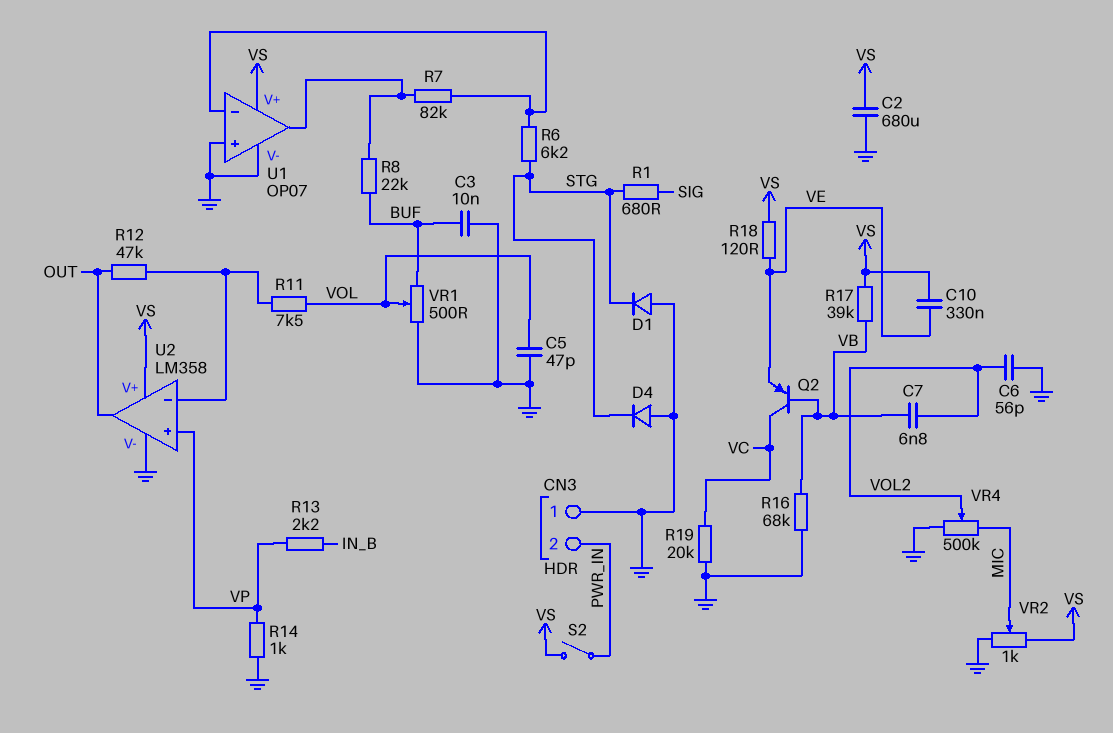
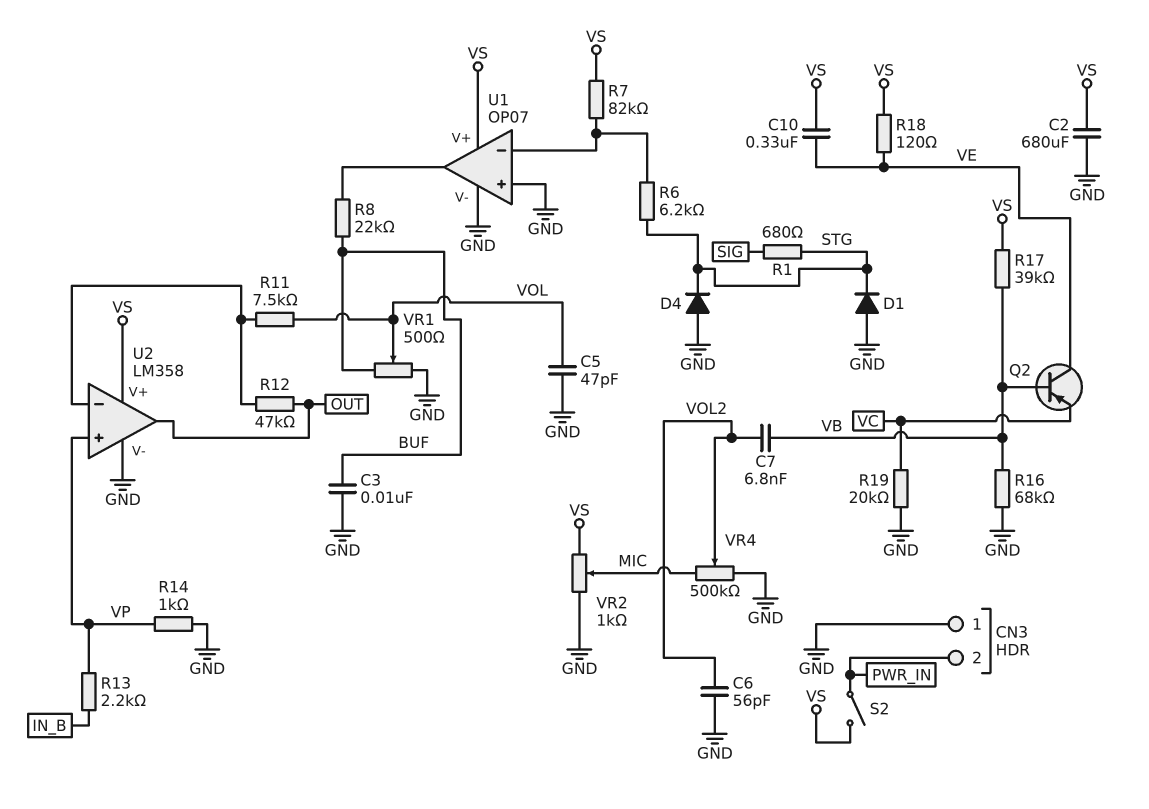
Q2: PNP (B VB, C VC, E VE) -> PNP (B VB, C VE, E VC)
R7: 82k (U1/in-, U1/out) -> 82k (U1/in-, VS)

